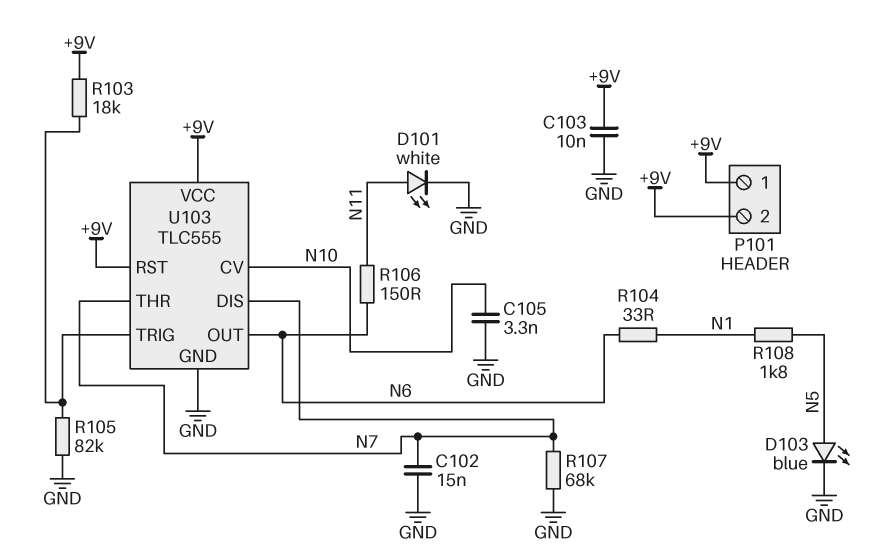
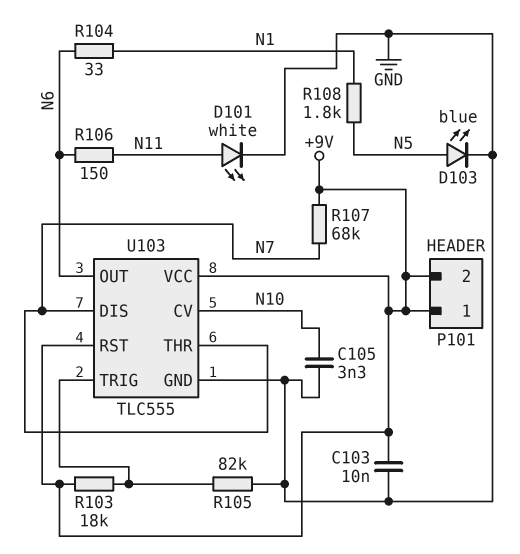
C102: 15nF (GND, N7) -> none
R107: 68k (GND, N7) -> 68k (+9V, N7)

